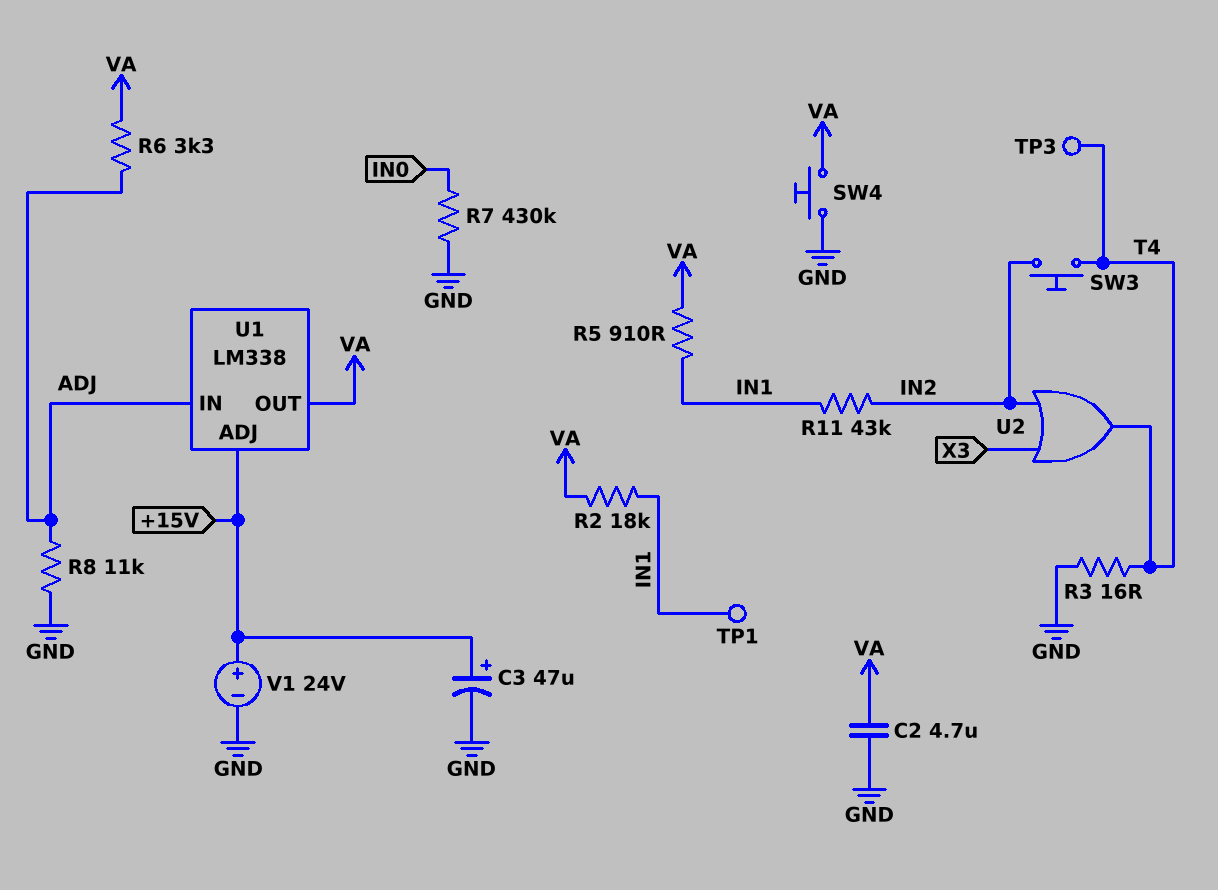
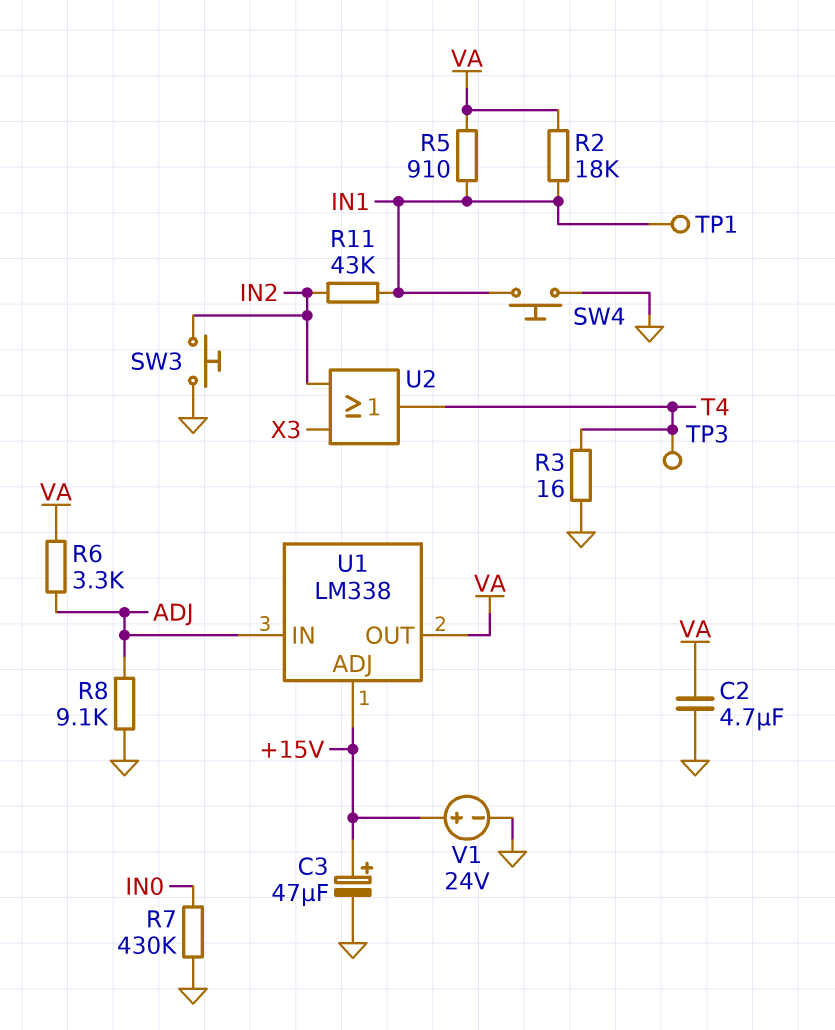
R8: 11k (ADJ, GND) -> 9.1k (ADJ, GND)
SW3: button (IN2, T4) -> button (GND, IN2)
SW4: button (GND, VA) -> button (GND, IN1)

